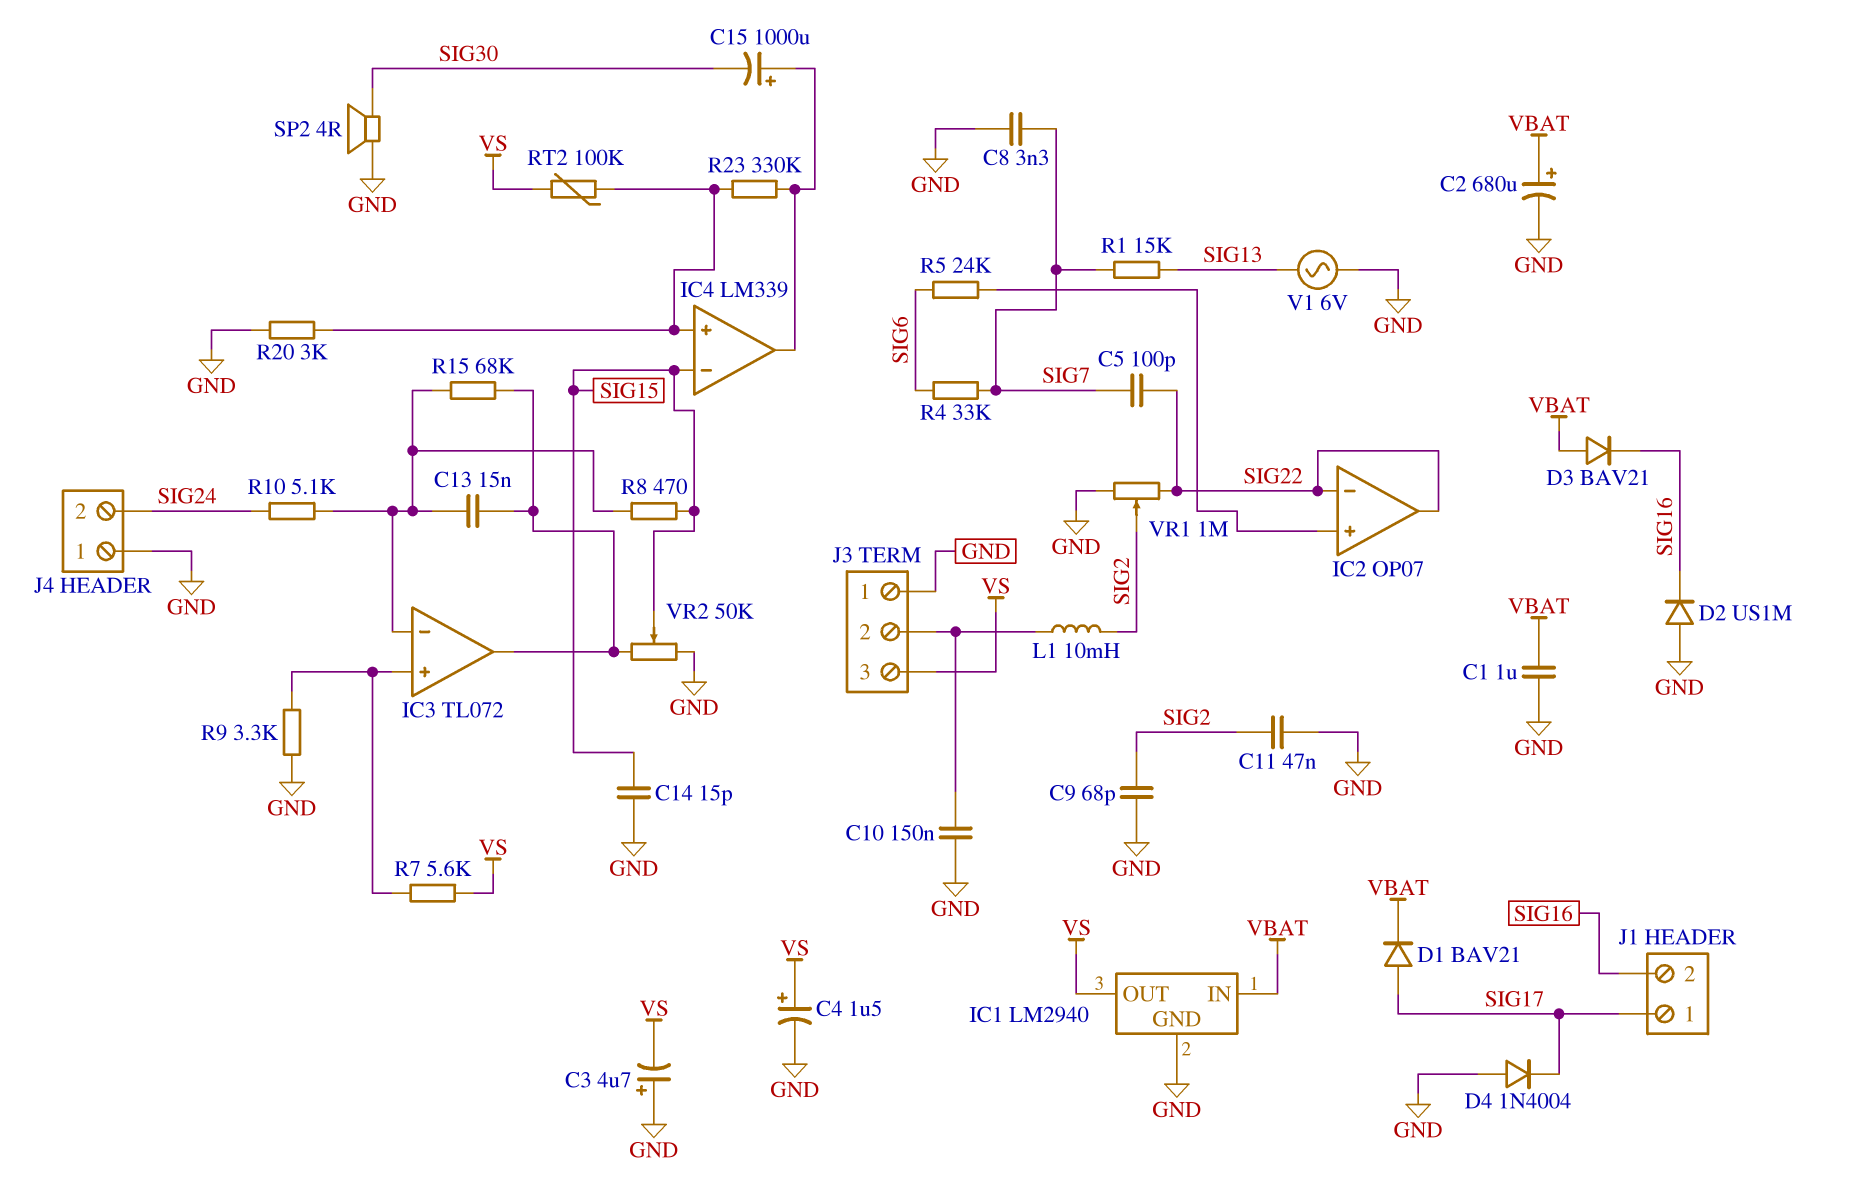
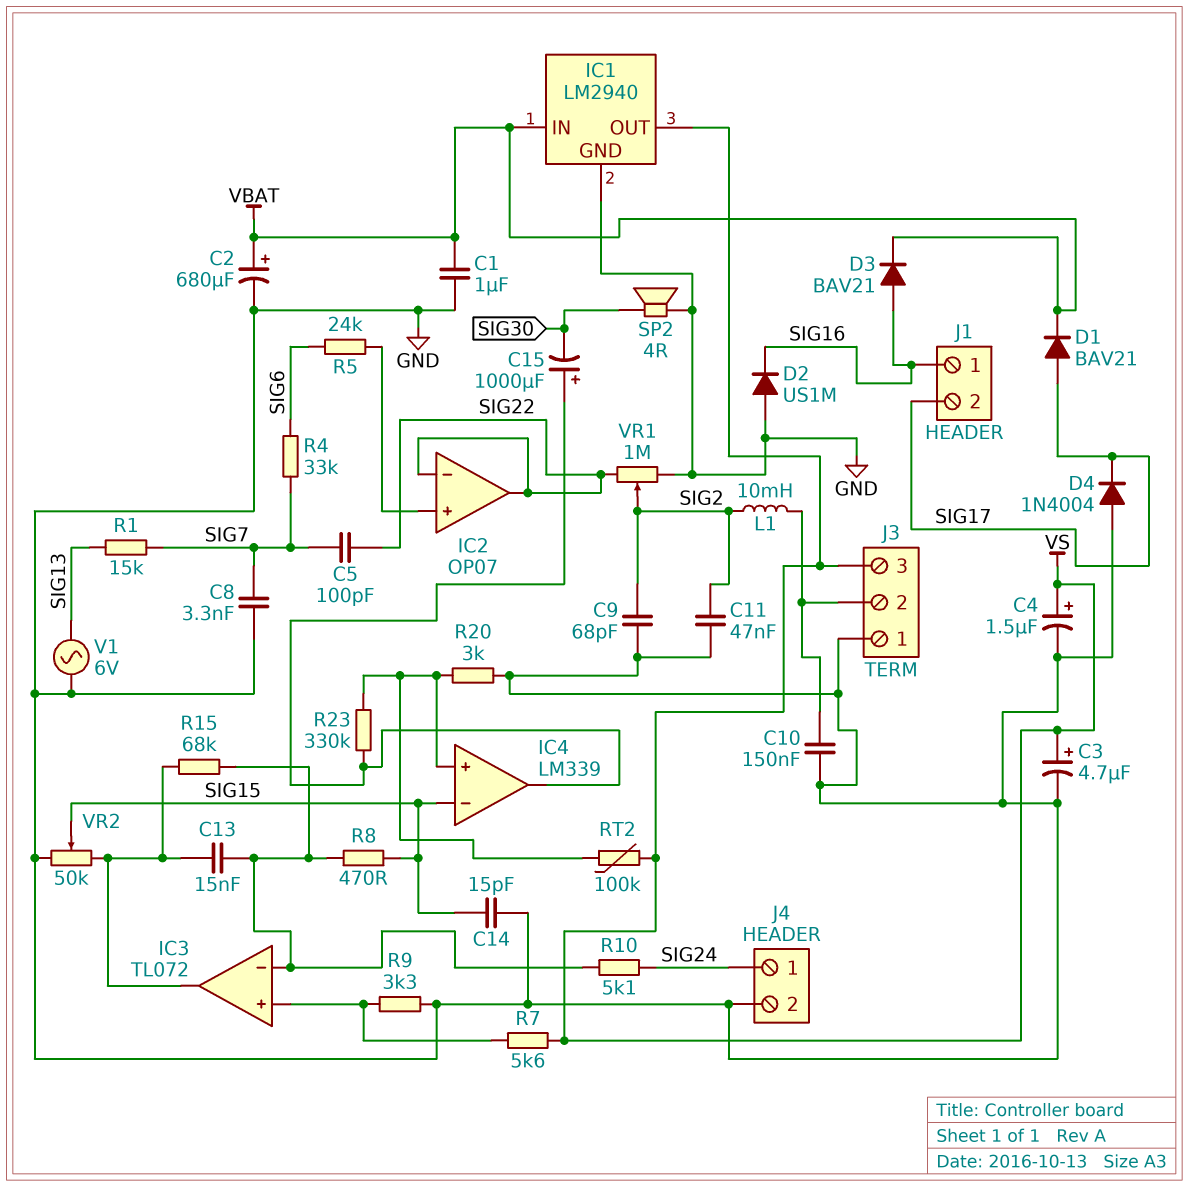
C3: 4.7uF (plus GND, minus VS) -> 4.7uF (plus VS, minus GND)
D3: diode BAV21 (A VBAT, K SIG16) -> diode BAV21 (A SIG16, K VBAT)
J1 pin 1: SIG17 -> SIG16
J1 pin 2: SIG16 -> SIG17
J4 pin 1: GND -> SIG24
J4 pin 2: SIG24 -> GND

